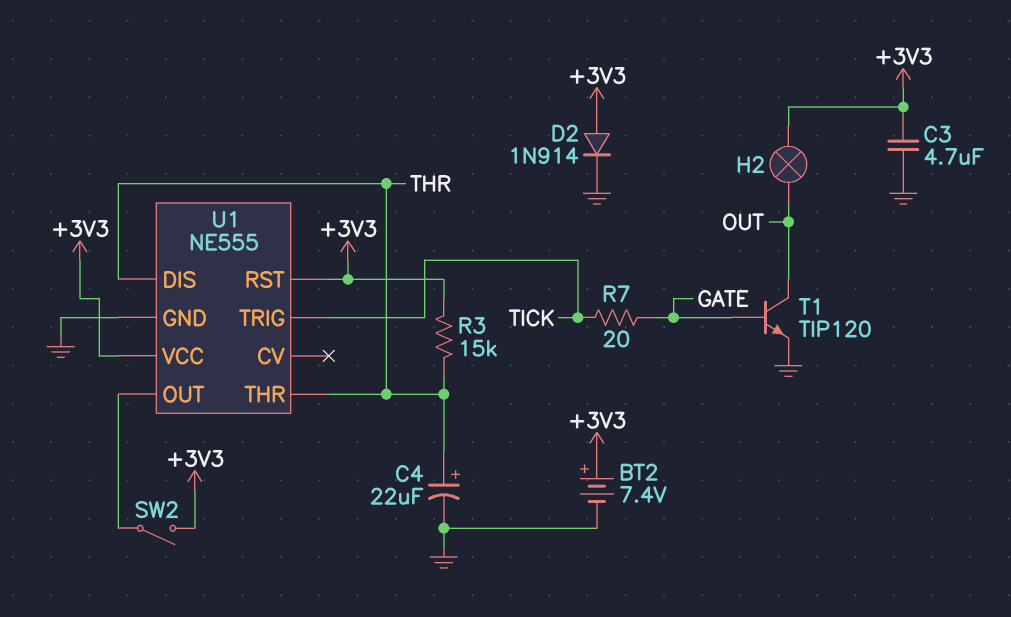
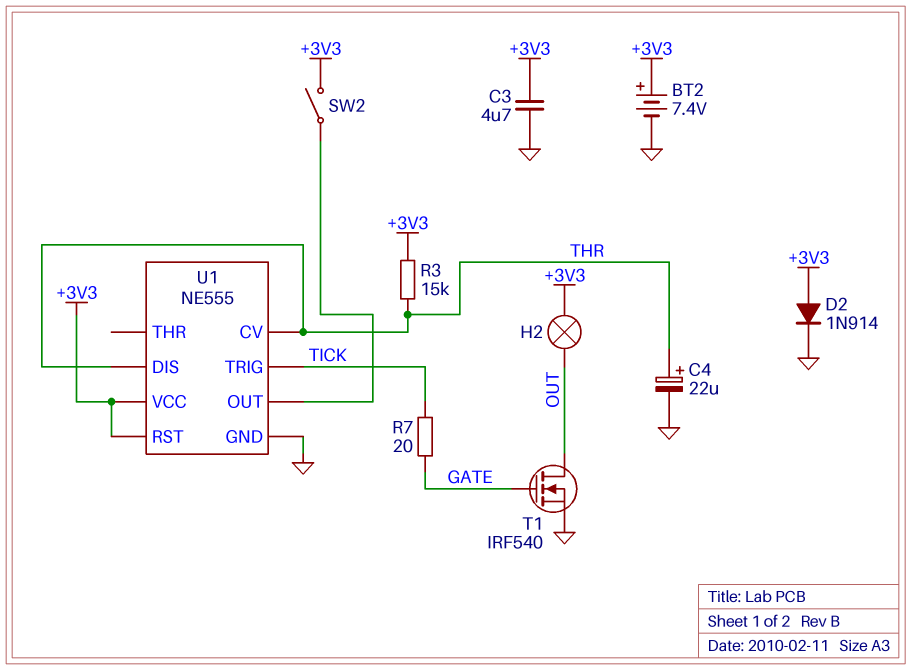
T1: NPN TIP120 (B GATE, C OUT, E GND) -> NMOS IRF540 (G GATE, D OUT, S GND)
U1 pin CV: none -> THR
U1 pin THR: THR -> none

